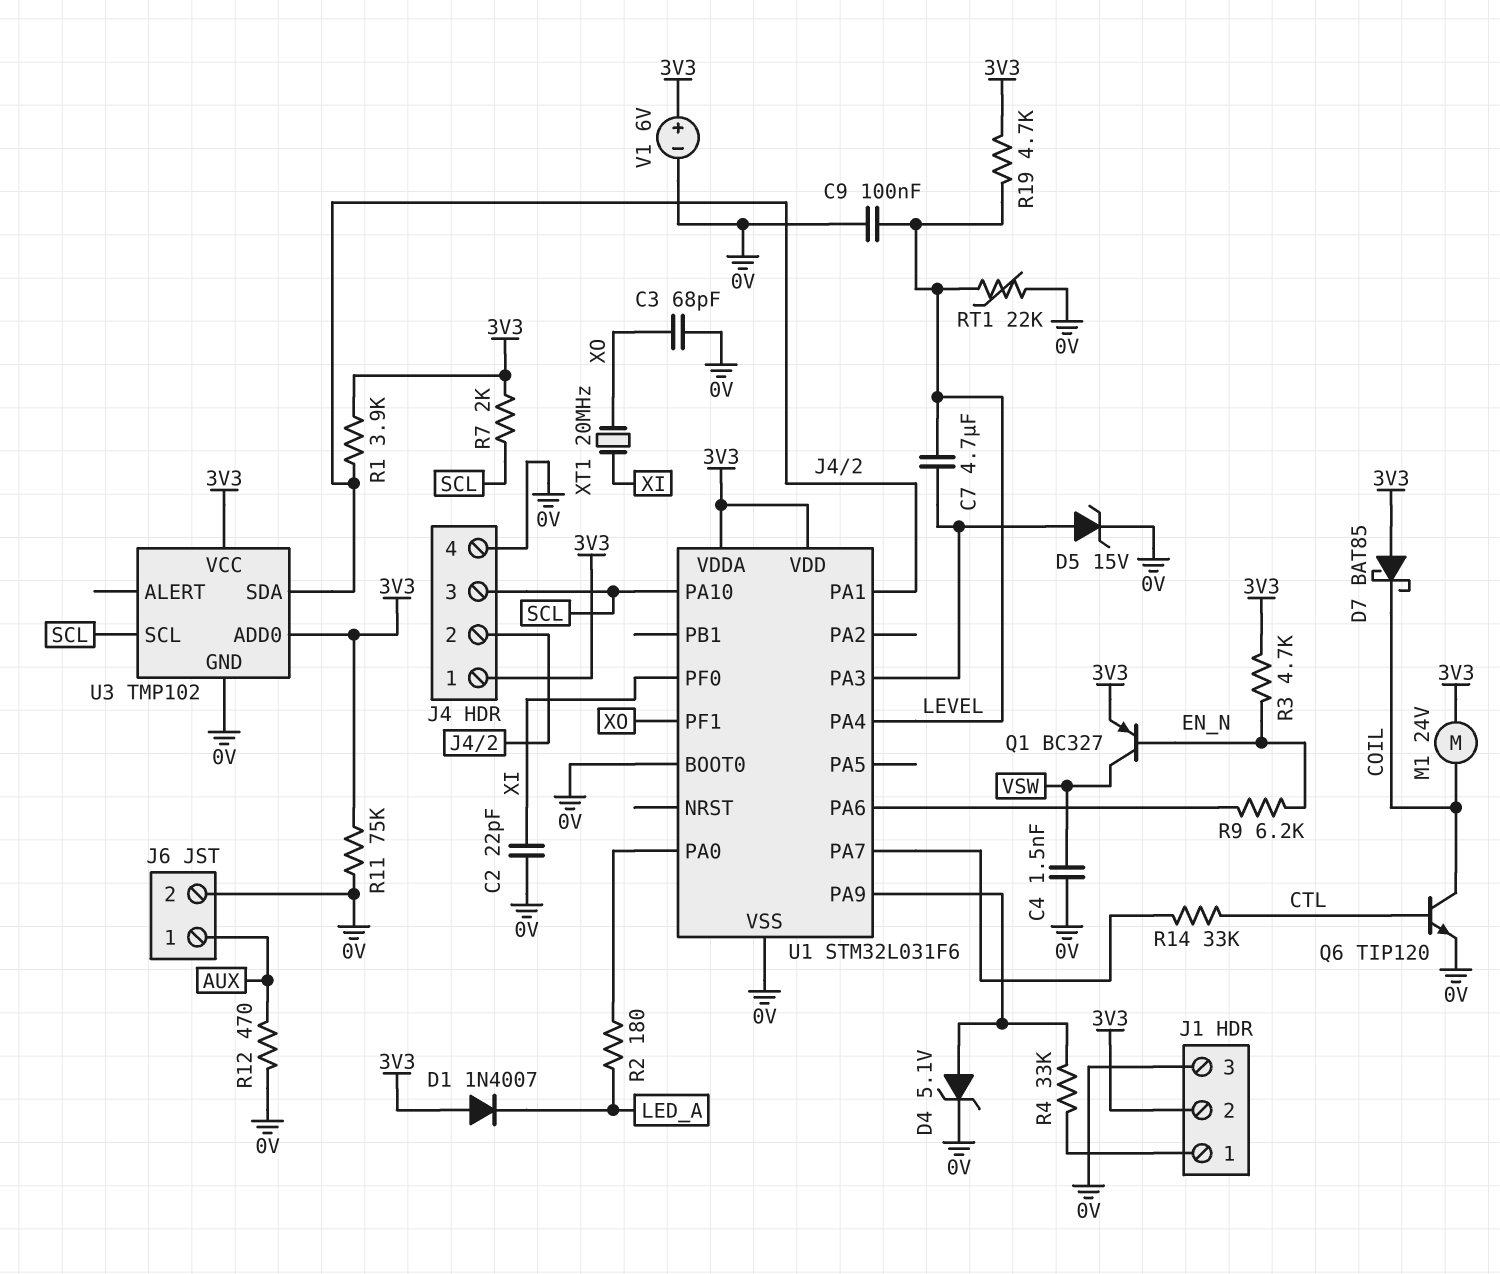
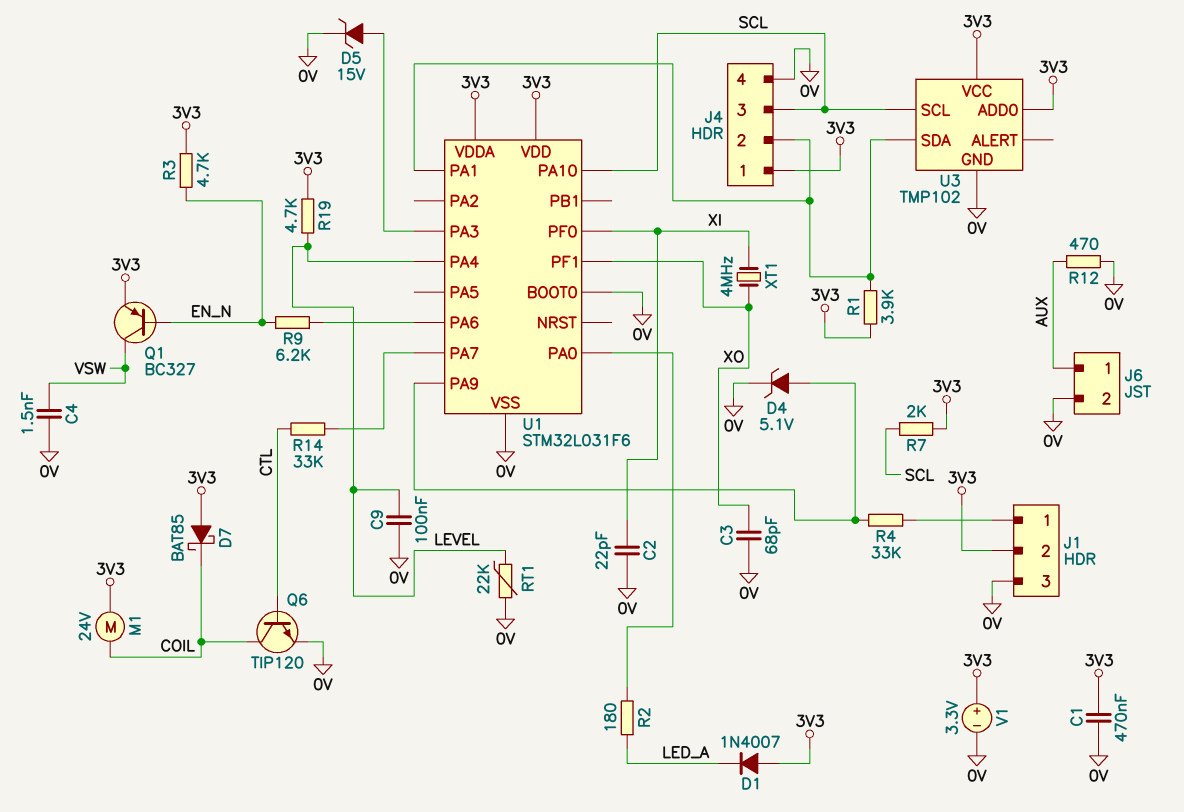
C1: none -> 470nF (0V, 3V3)
C7: 4.7uF (LEVEL, U1/PA3) -> none
R11: 75k (0V, 3V3) -> none
V1: 6V (plus 3V3, minus 0V) -> 3.3V (plus 3V3, minus 0V)
XT1: 20MHz (XI, XO) -> 4MHz (XI, XO)

